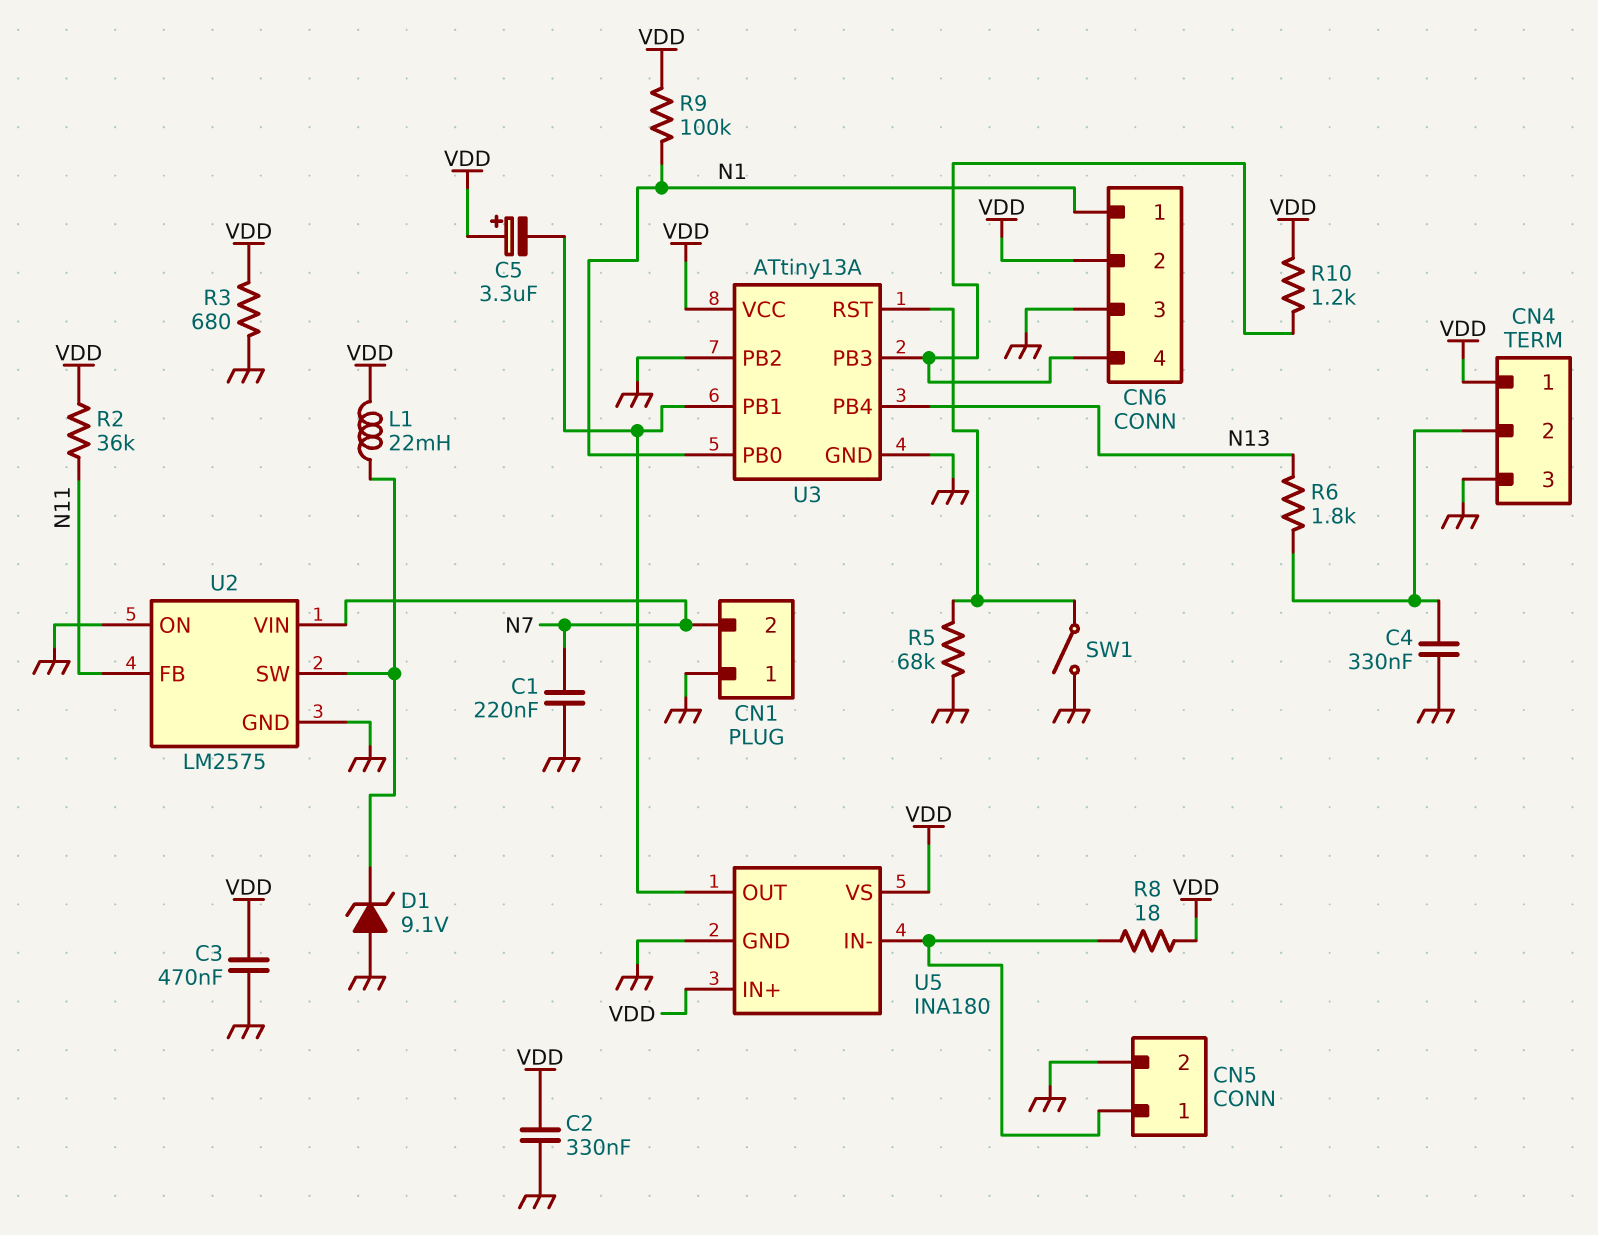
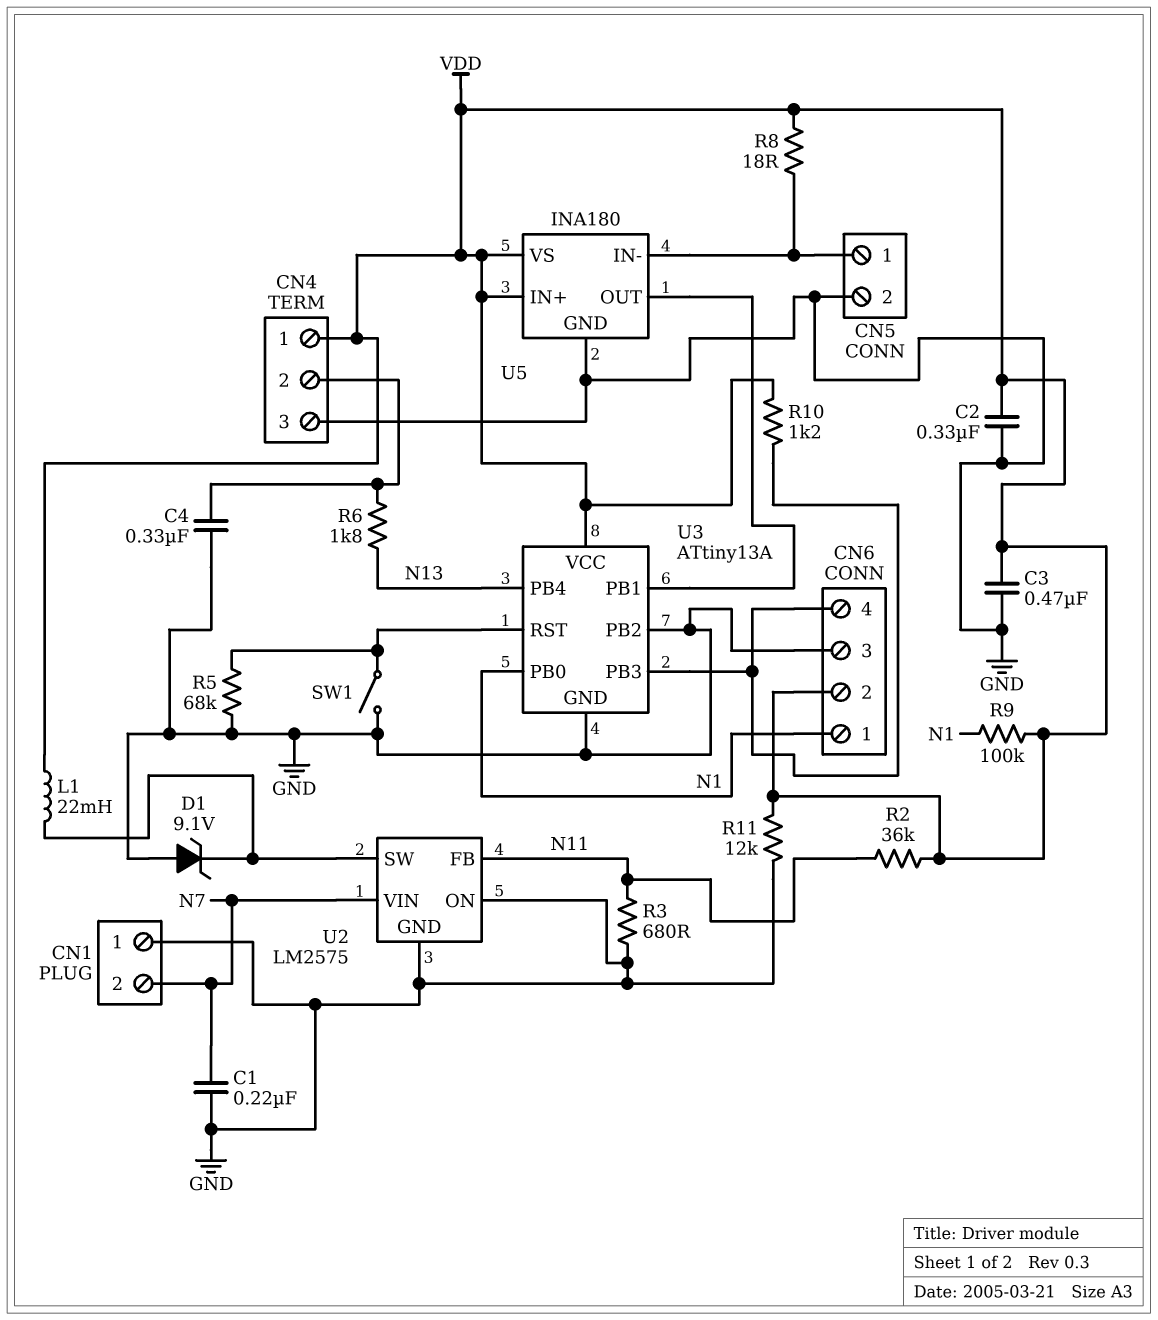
C5: 3.3uF (plus VDD, minus U3/PB1) -> none
R3: 680 (GND, VDD) -> 680 (GND, N11)
R11: none -> 12k (GND, VDD)

